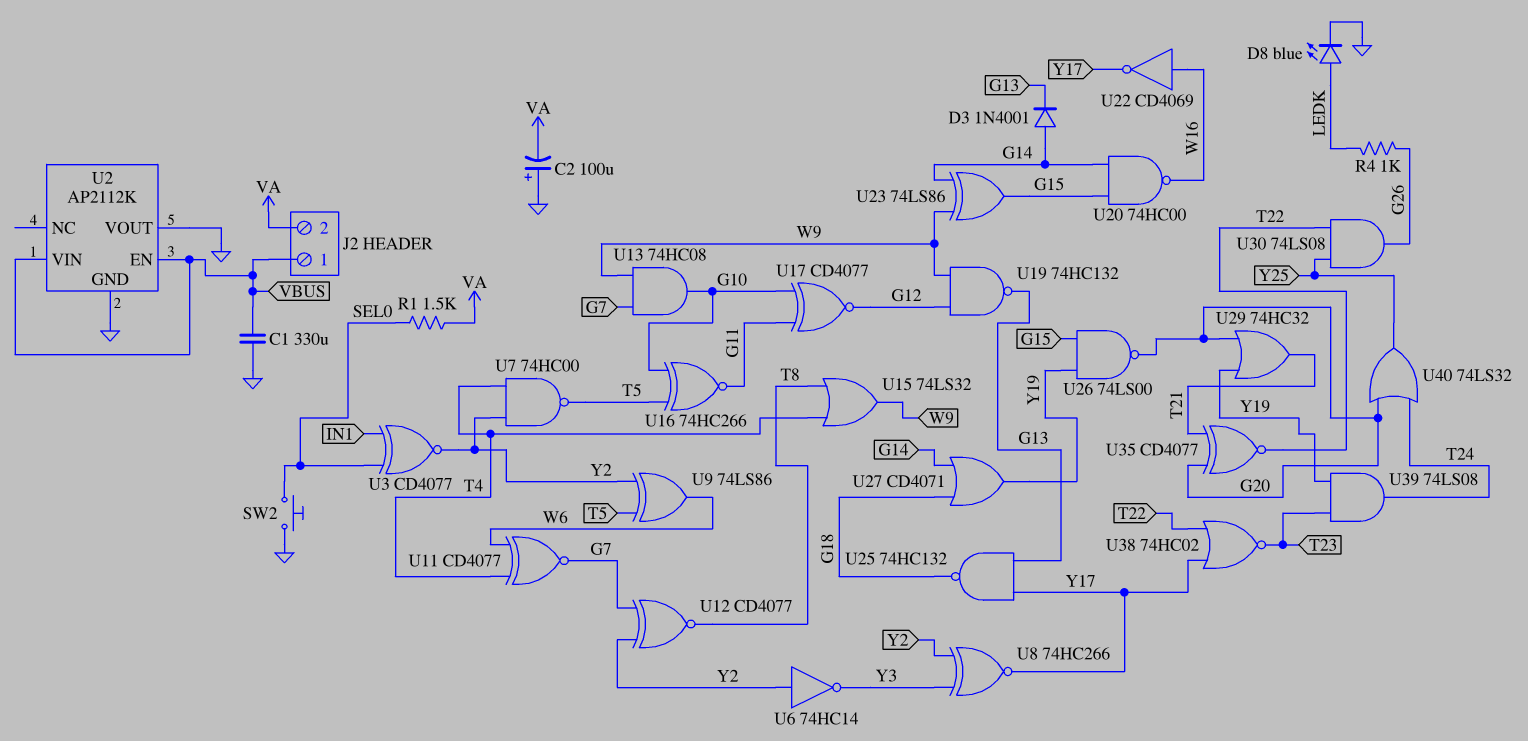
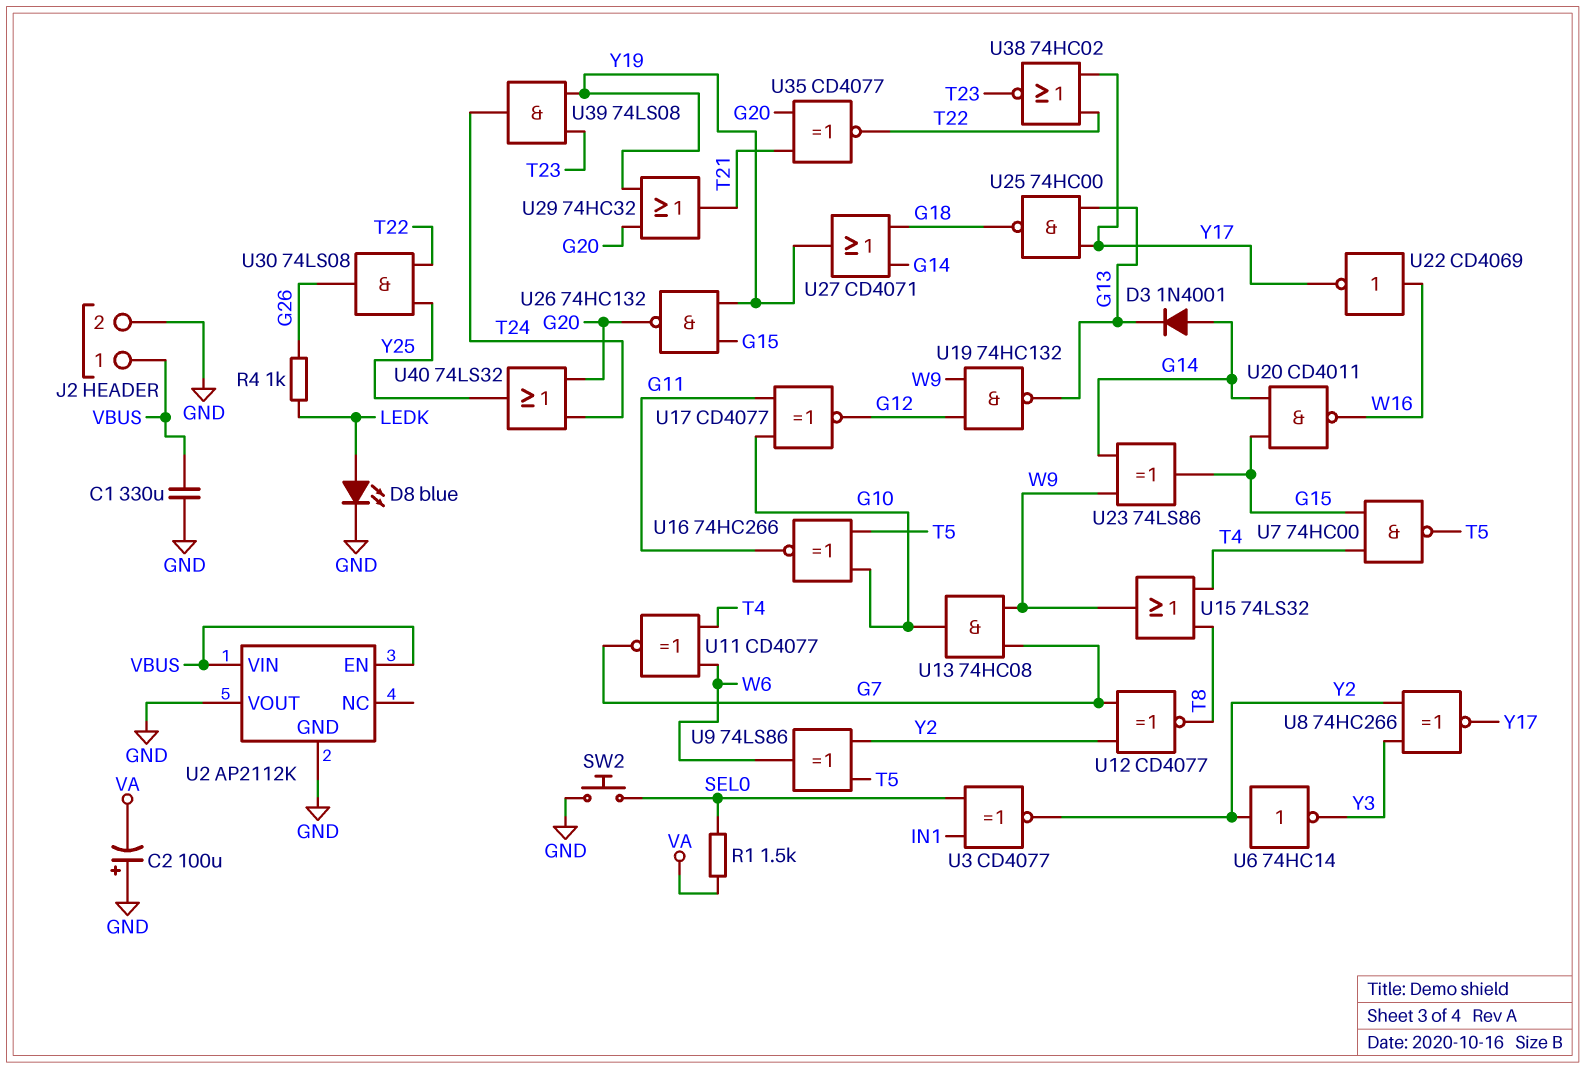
J2 pin 2: VA -> GND
U7: NAND 74HC00 (in T4, in Y2, out T5) -> NAND 74HC00 (in G15, in T4, out T5)
U20: NAND 74HC00 (in G14, in G15, out W16) -> NAND CD4011 (in G14, in G15, out W16)
U25: NAND 74HC132 (in G13, in Y17, out G18) -> NAND 74HC00 (in G13, in Y17, out G18)
U26: NAND 74LS00 (in G15, in Y19, out G20) -> NAND 74HC132 (in G15, in Y19, out G20)

